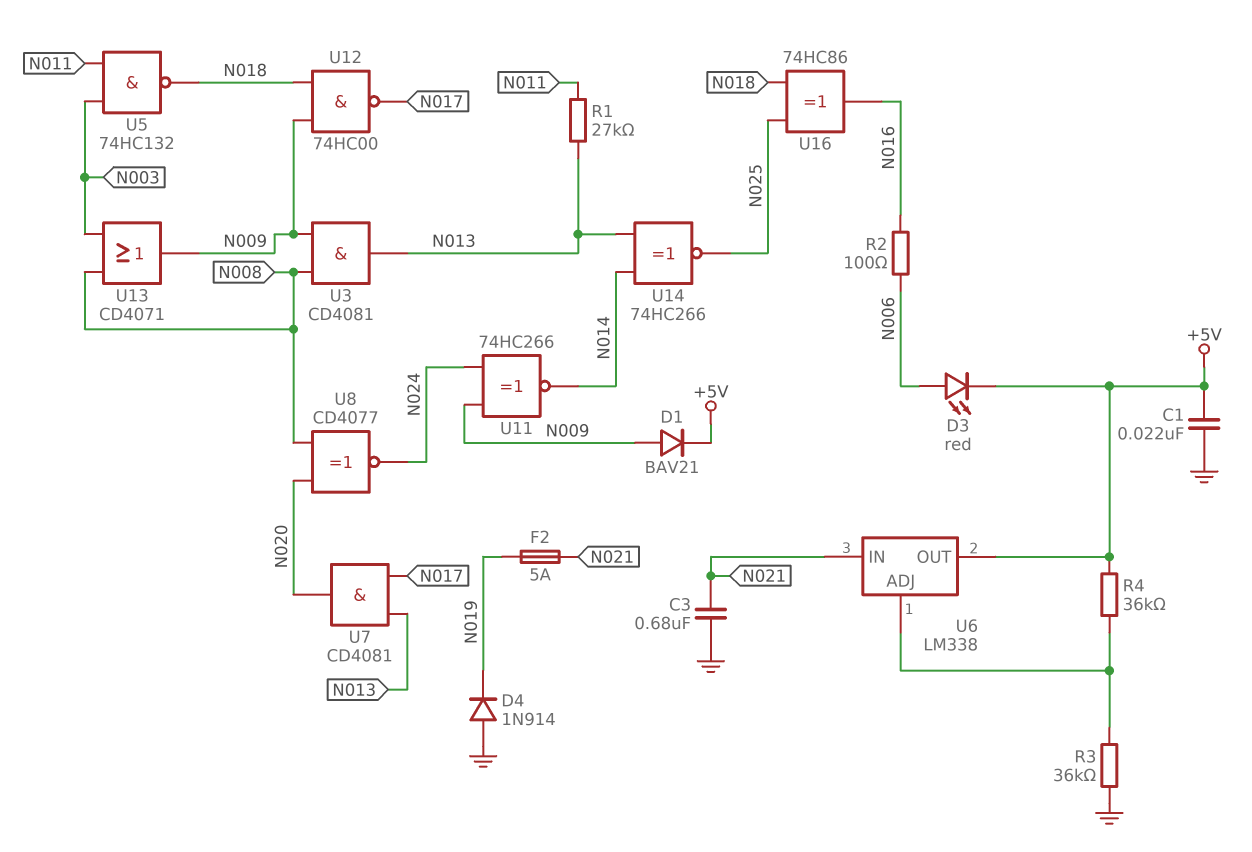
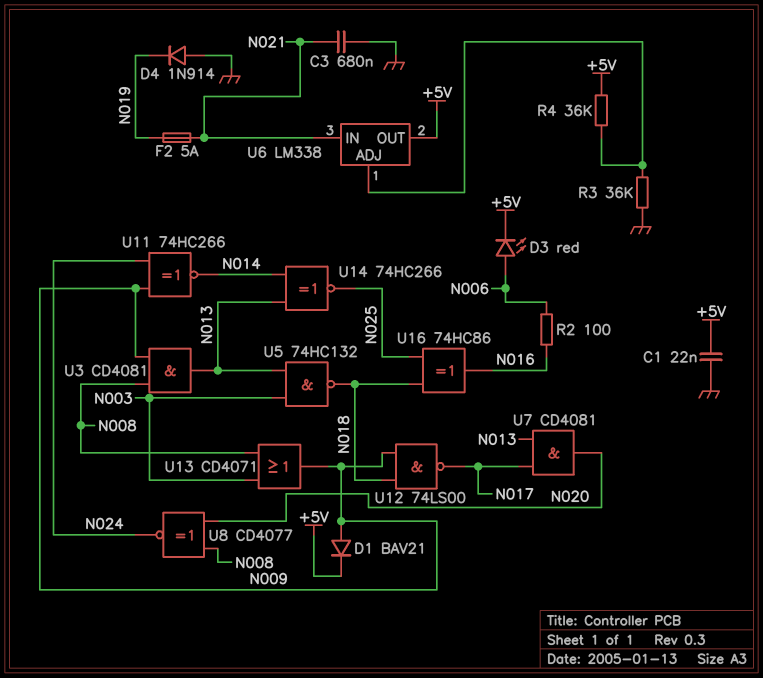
R1: 27k (N011, N013) -> none
U5: NAND 74HC132 (in N003, in N011, out N018) -> NAND 74HC132 (in N003, in N013, out N018)
U12: NAND 74HC00 (in N009, in N018, out N017) -> NAND 74LS00 (in N009, in N018, out N017)

